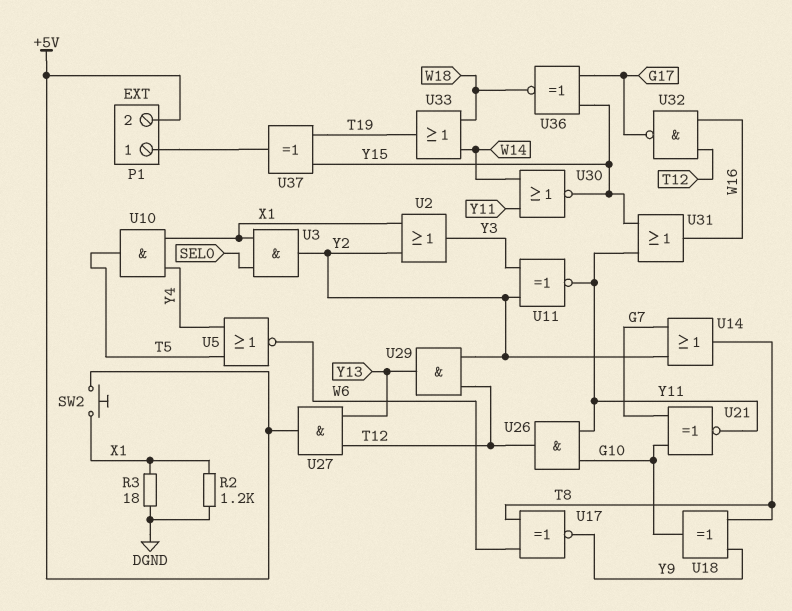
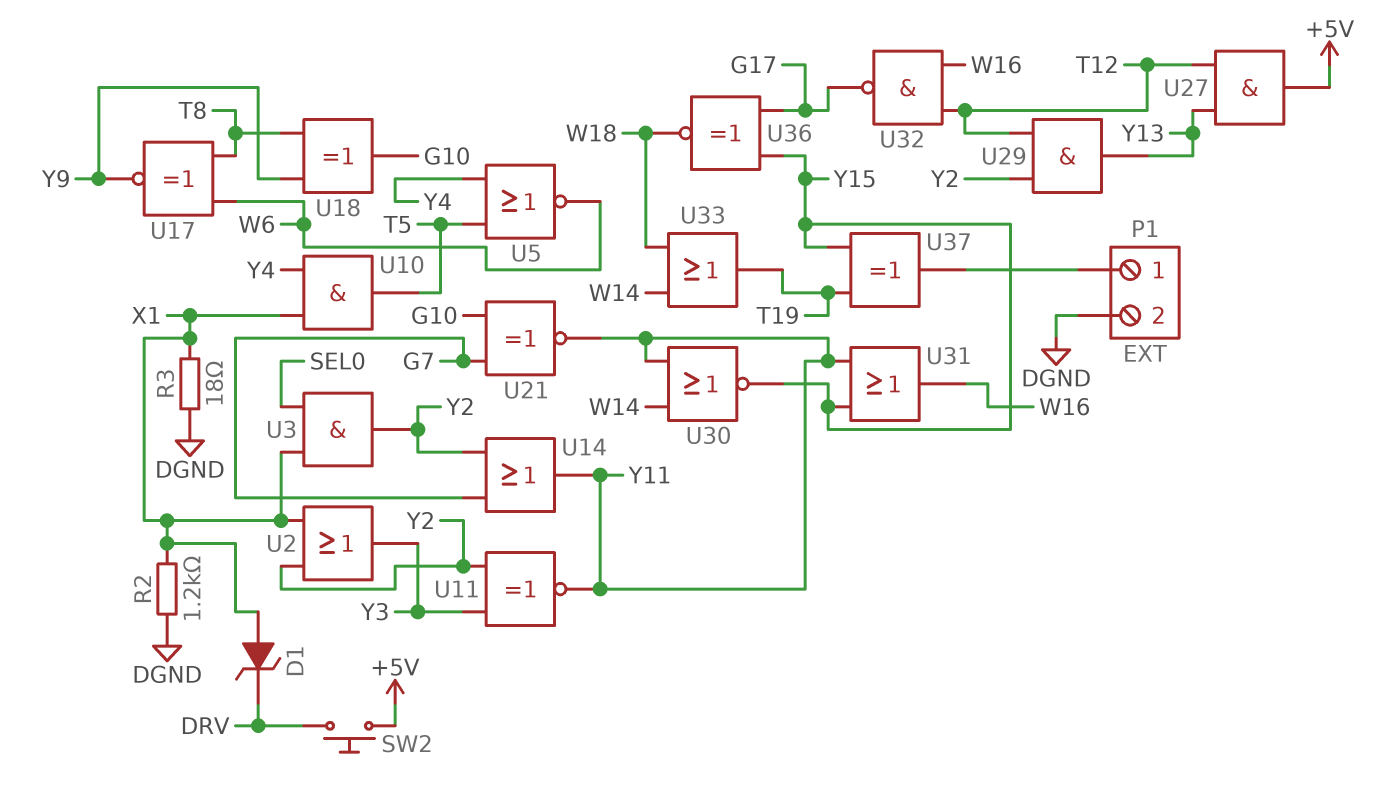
D1: none -> zener (A X1, K DRV)
P1 pin 2: +5V -> DGND
SW2: button (+5V, X1) -> button (+5V, DRV)
U14: OR (in G7, in Y2, out T8) -> OR (in G7, in Y2, out Y11)
U26: AND (in G10, in Y11, out T12) -> none

